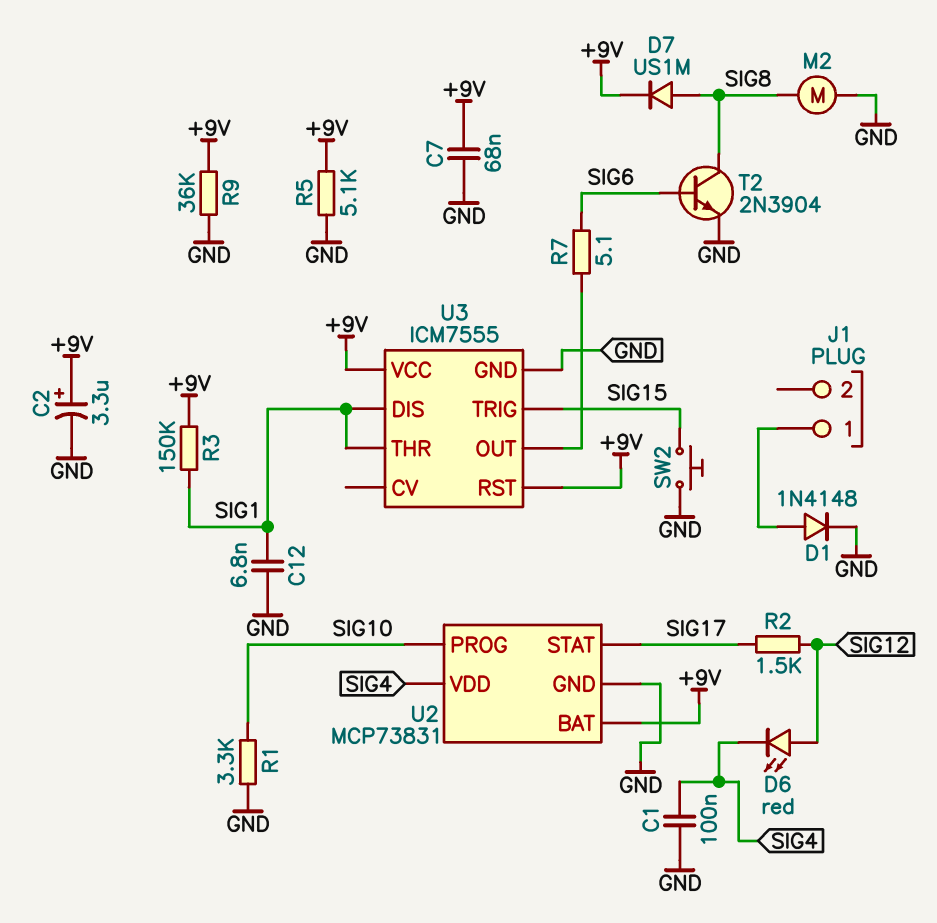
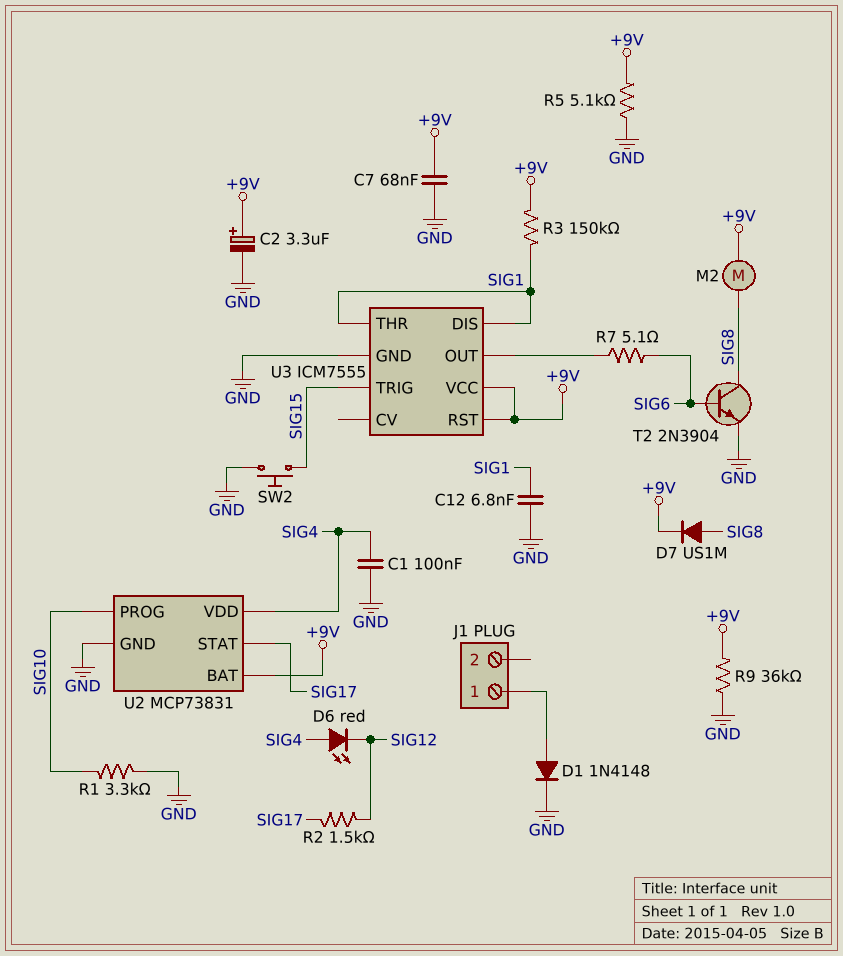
D6: LED red (A SIG12, K SIG4) -> LED red (A SIG4, K SIG12)
M2: motor (GND, SIG8) -> motor (+9V, SIG8)

